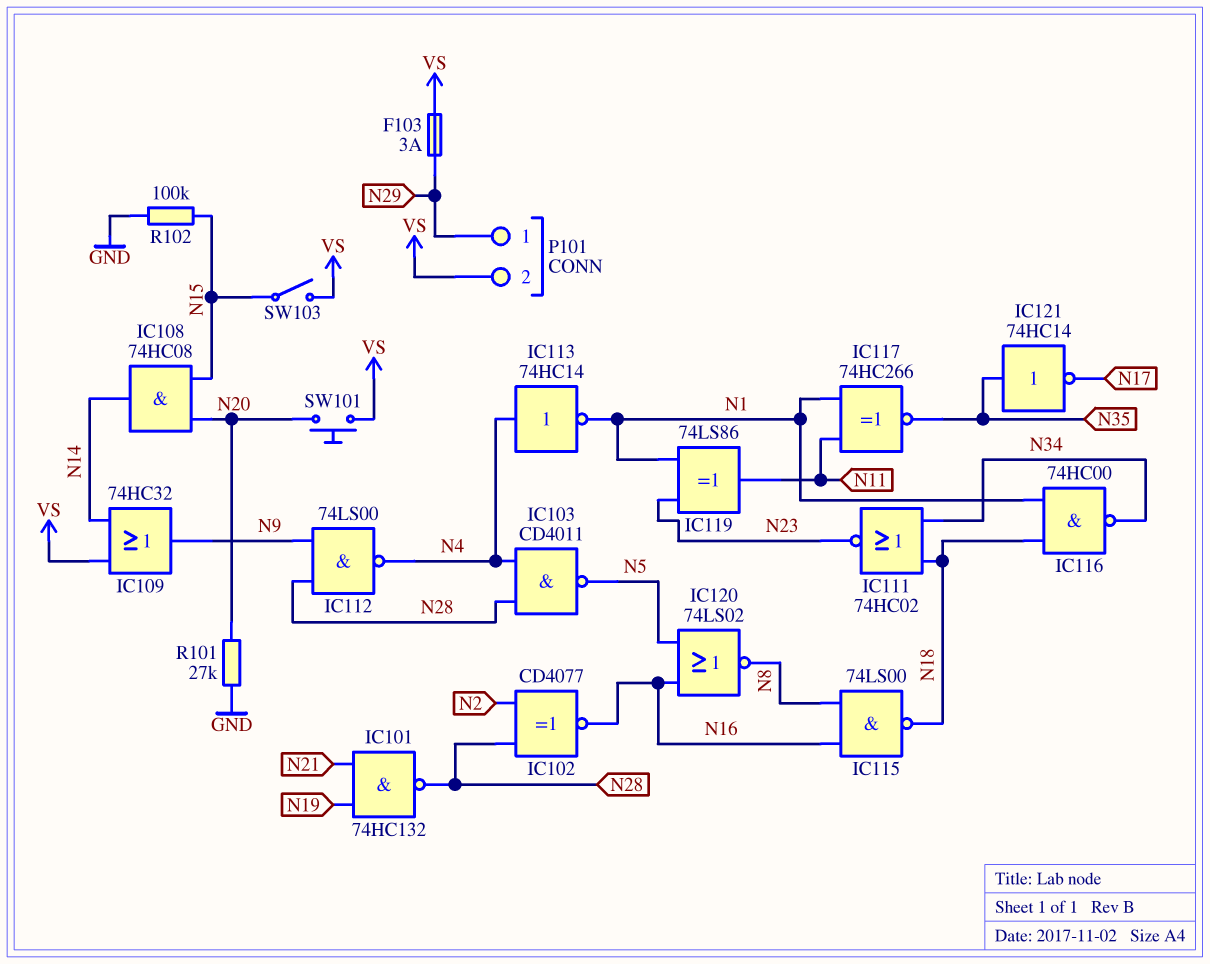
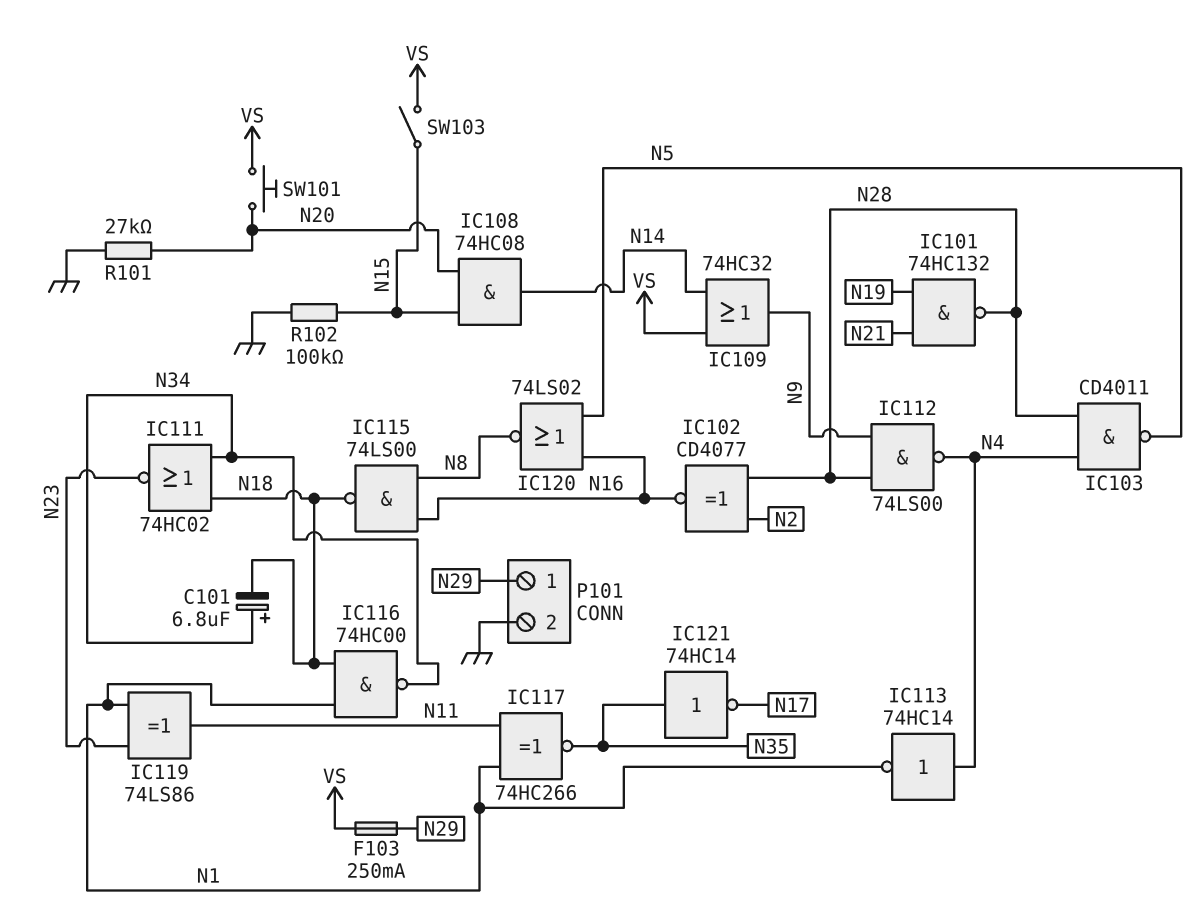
C101: none -> 6.8uF (plus N34, minus N18)
F103: 3A (N29, VS) -> 250mA (N29, VS)
P101 pin 2: VS -> GND

